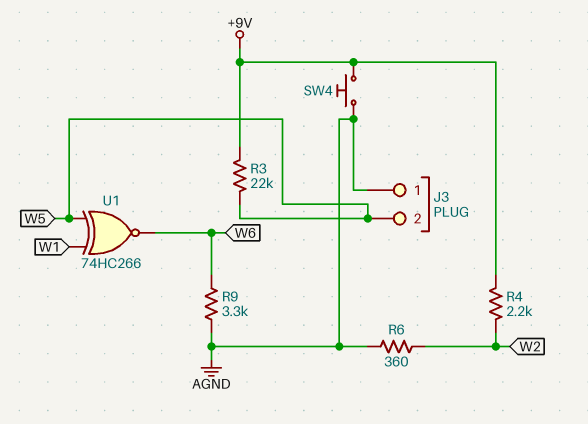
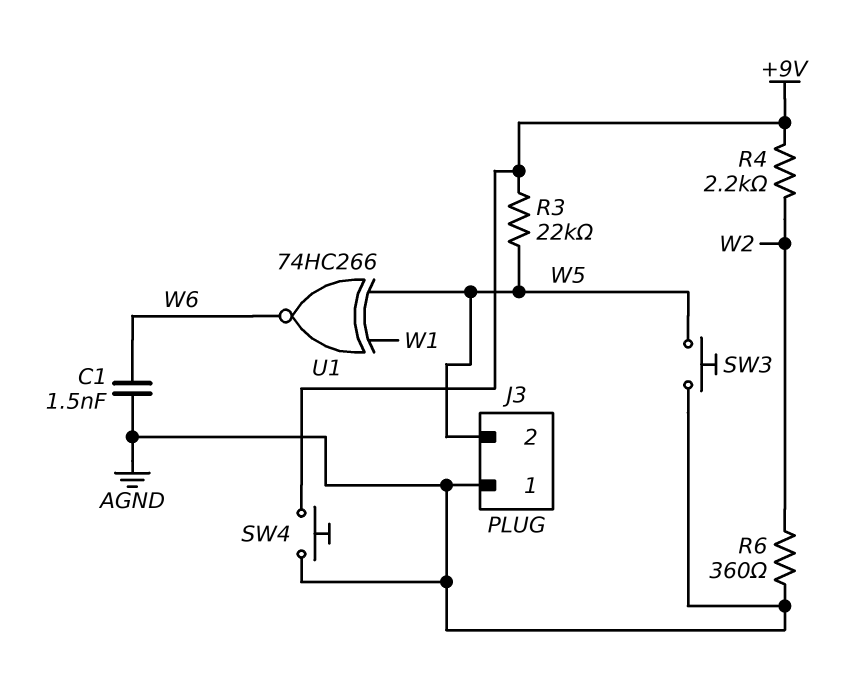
C1: none -> 1.5nF (AGND, W6)
R9: 3.3k (AGND, W6) -> none
SW3: none -> button (AGND, W5)

